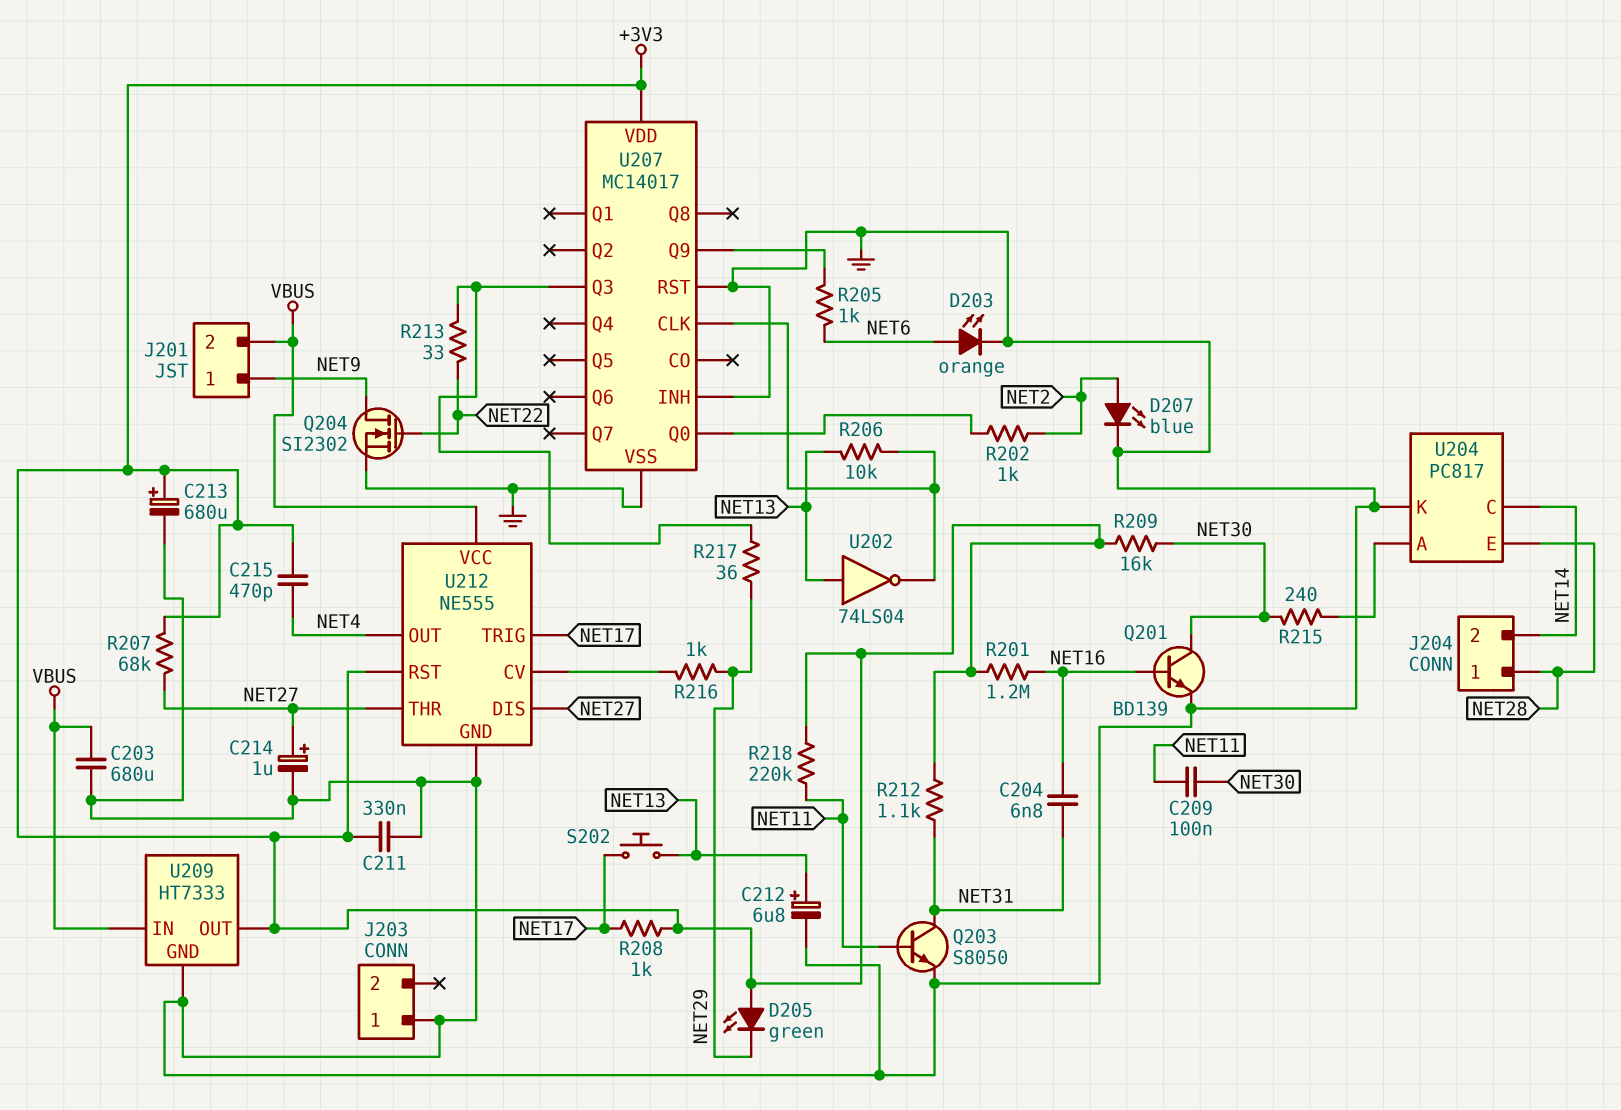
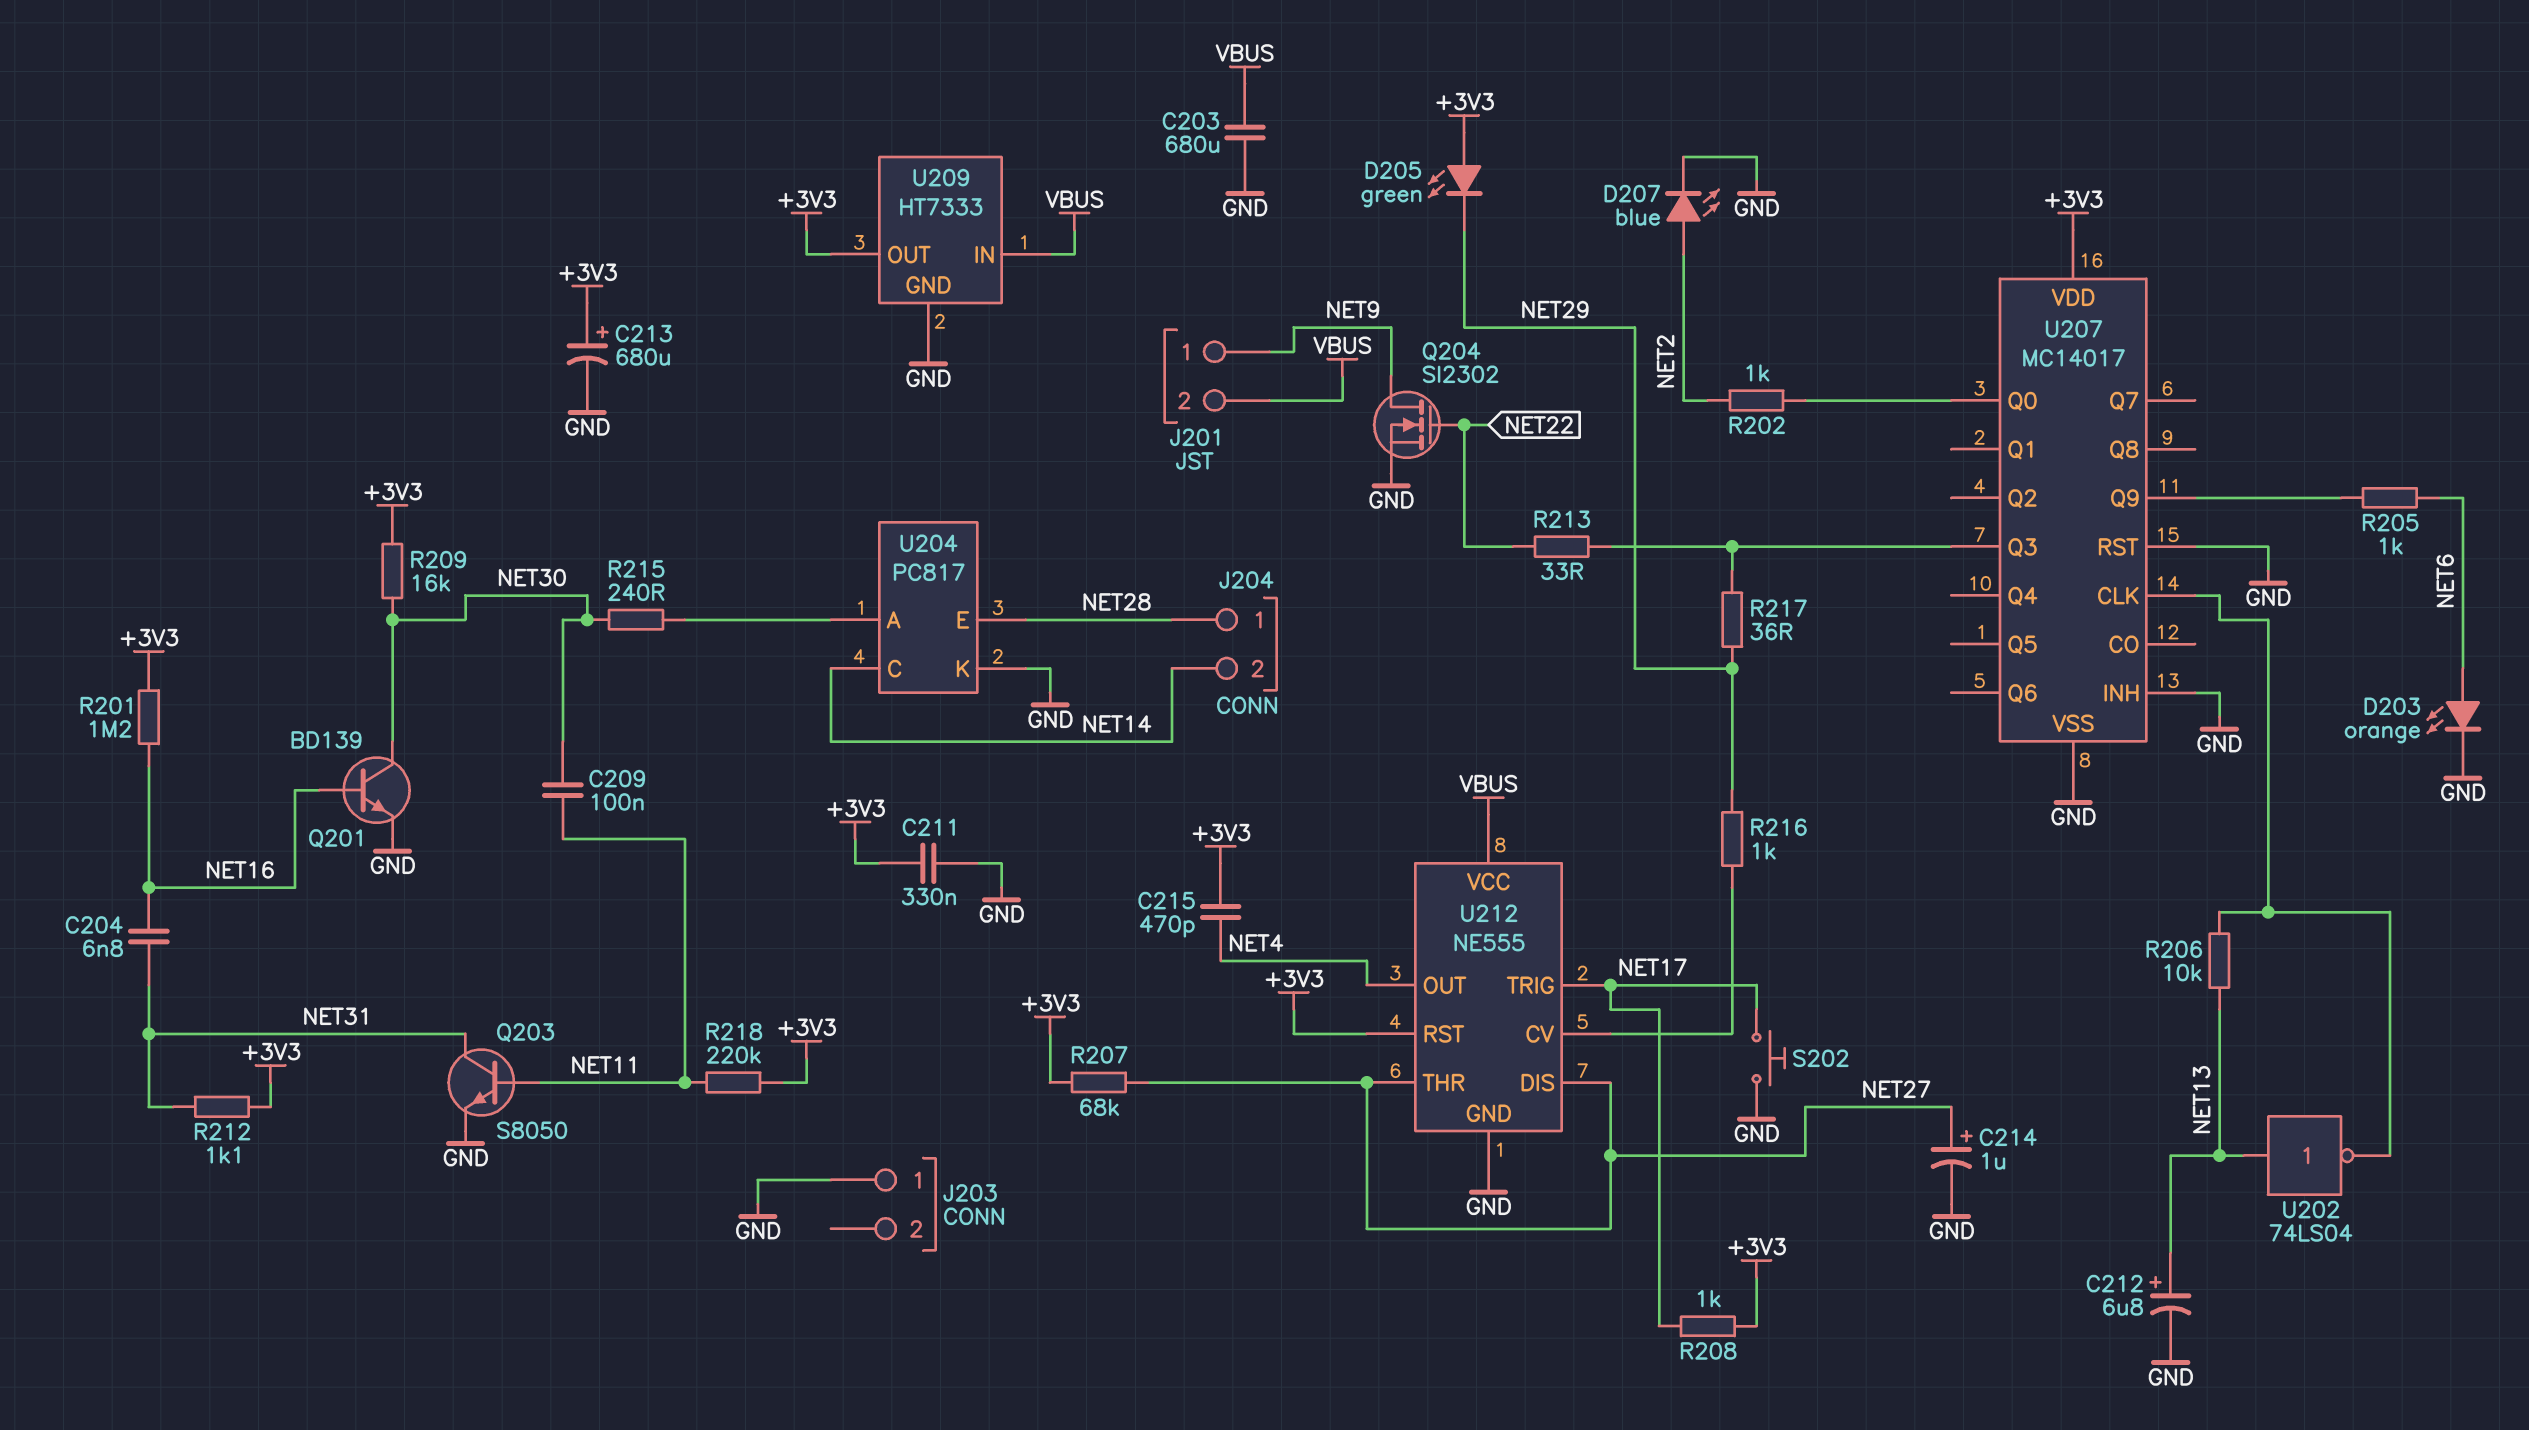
S202: button (NET13, NET17) -> button (GND, NET17)

